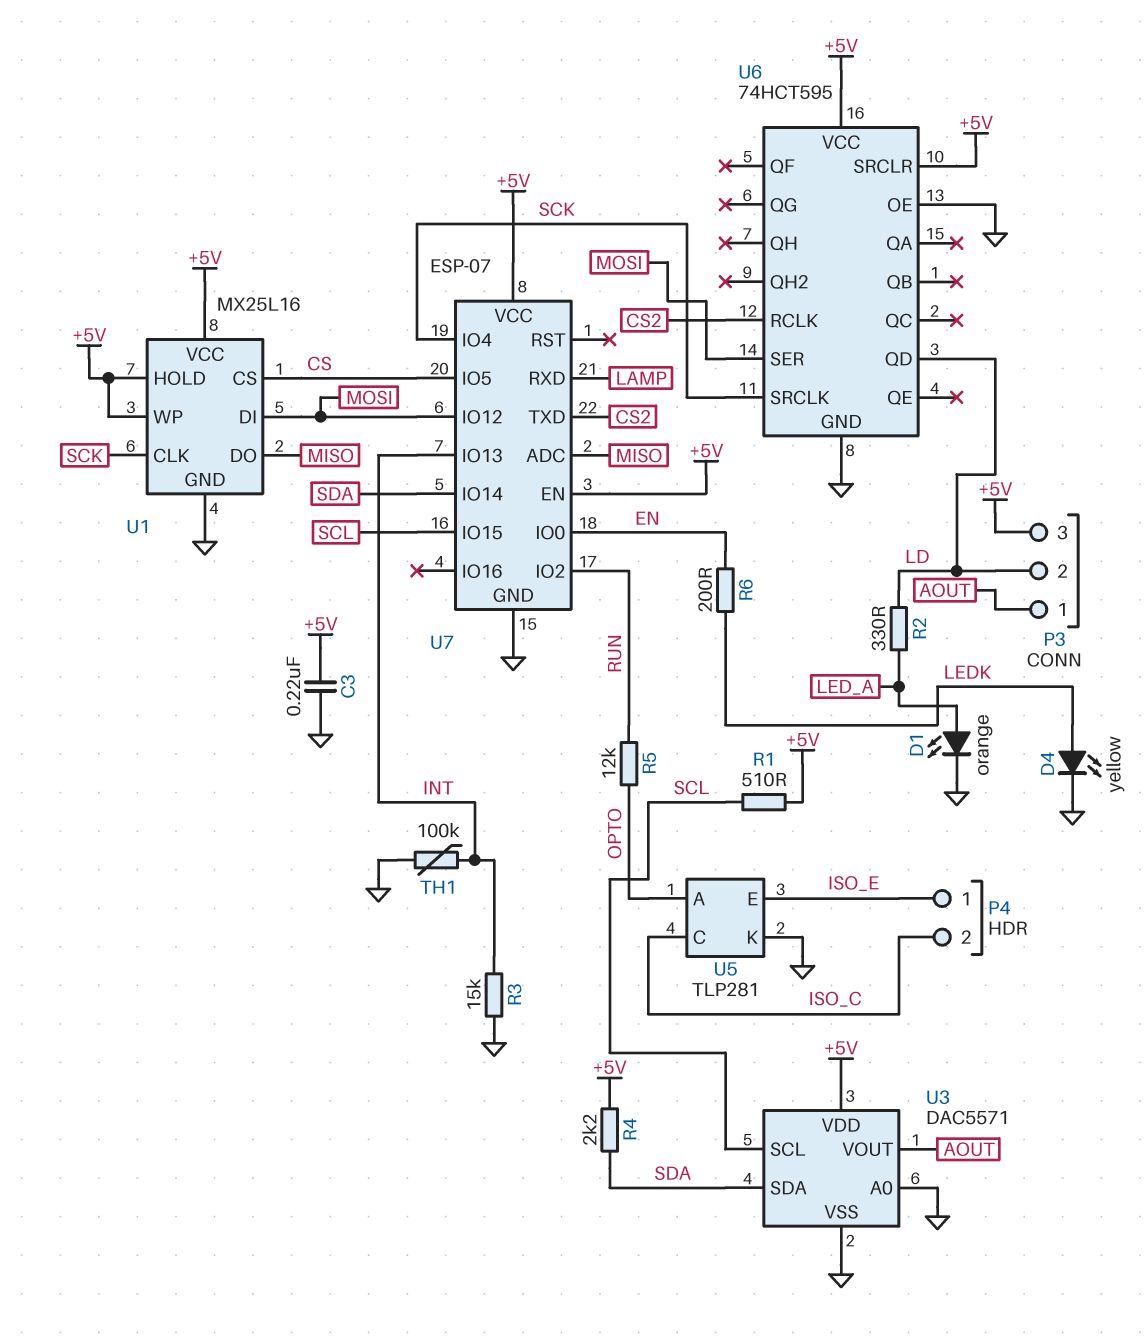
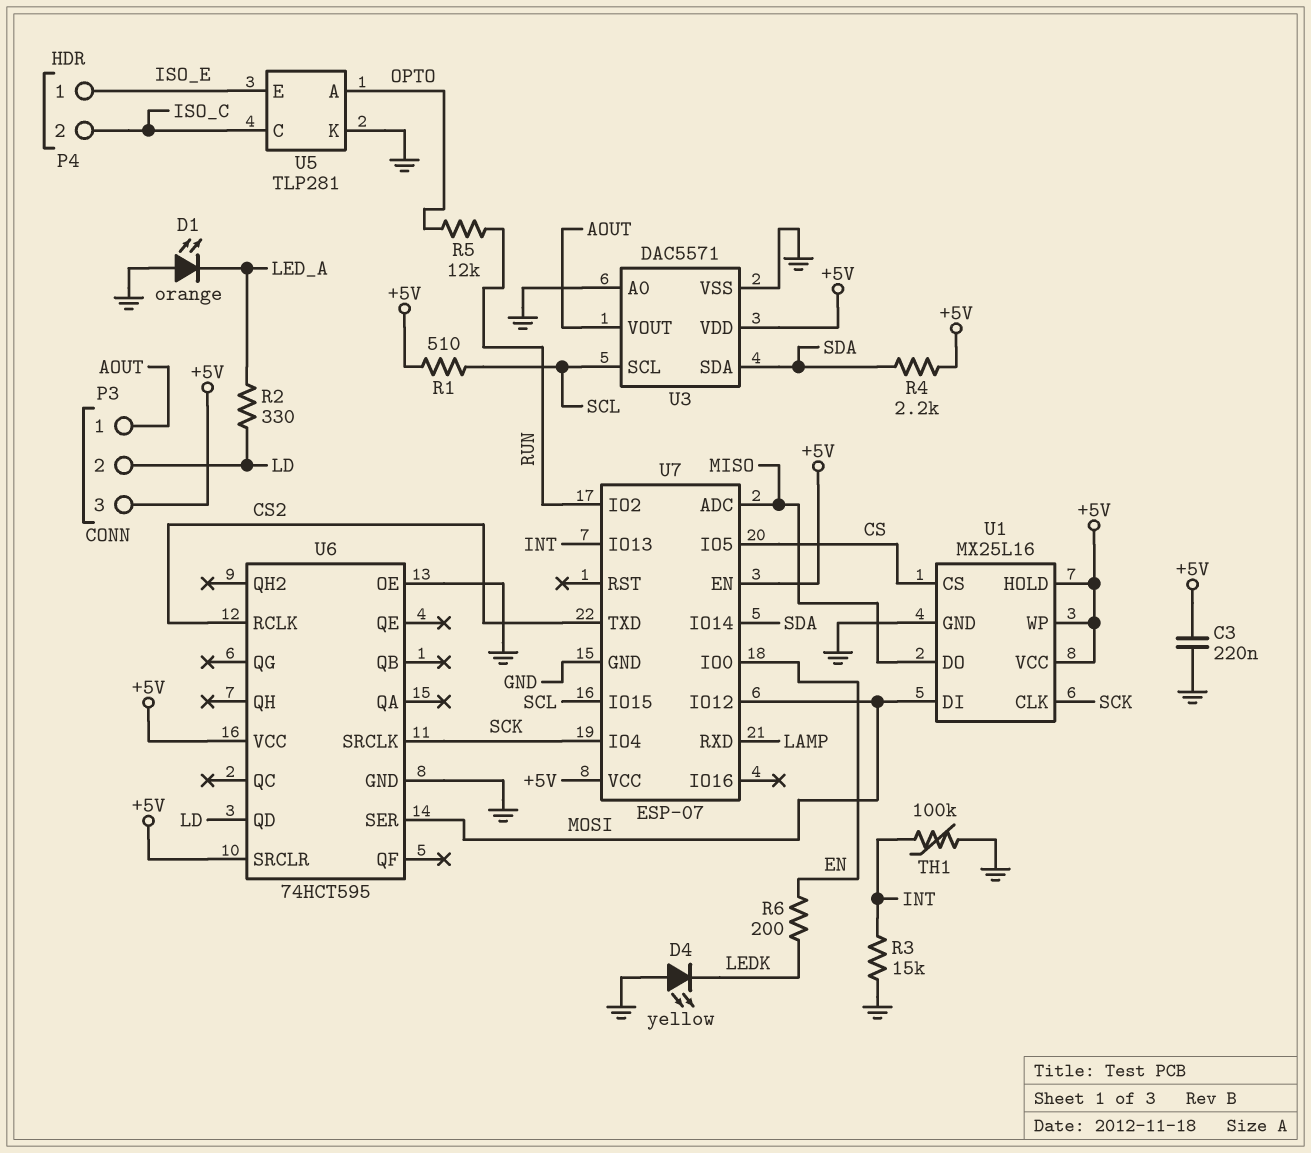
D1: LED orange (A LED_A, K GND) -> LED orange (A GND, K LED_A)
D4: LED yellow (A LEDK, K GND) -> LED yellow (A GND, K LEDK)

